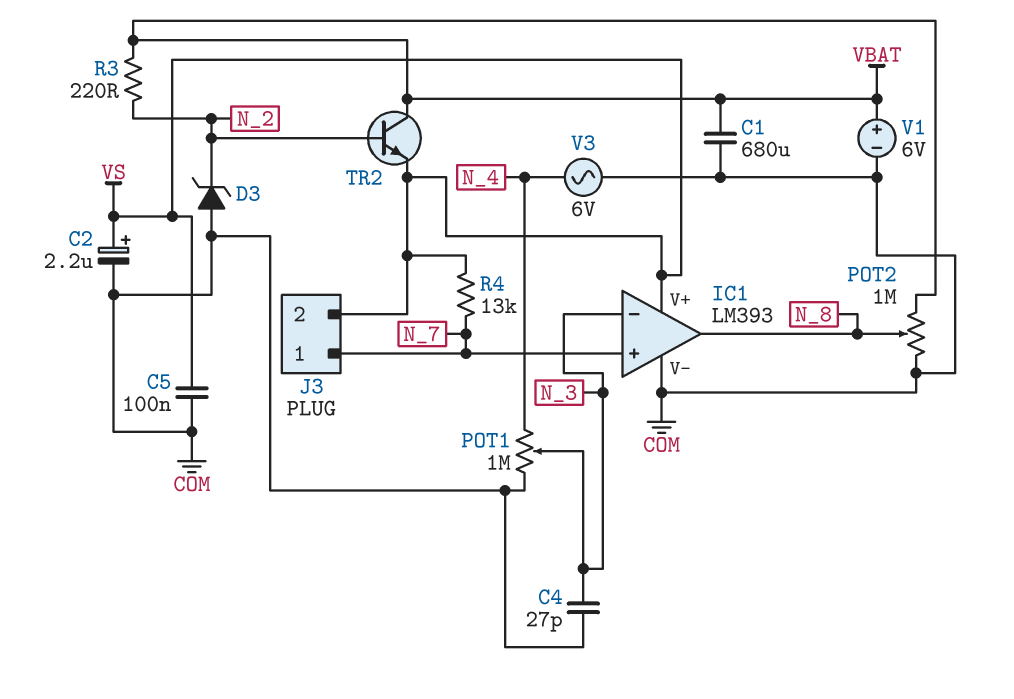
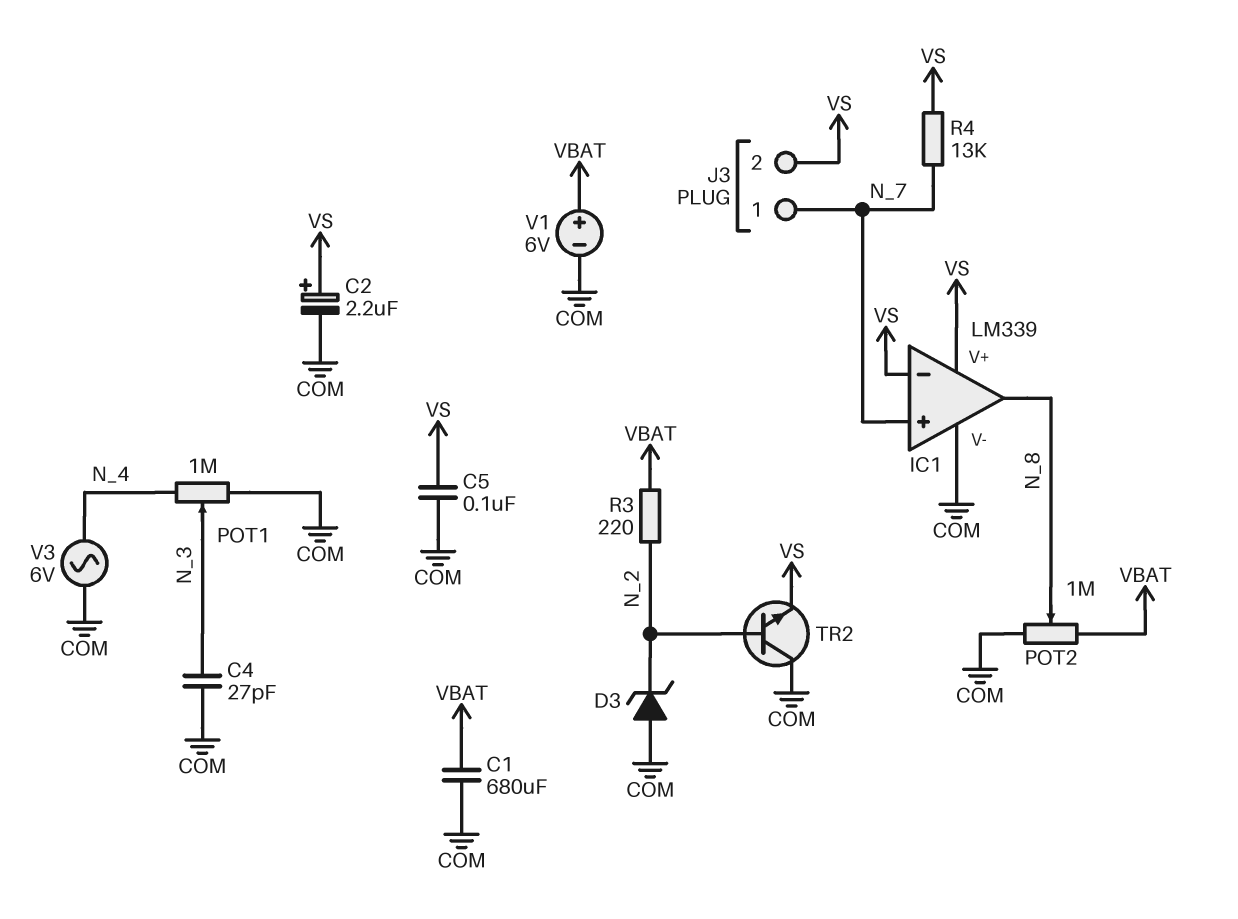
IC1: LM393 -> LM339
IC1 pin in-: N_3 -> VS
TR2: NPN (B N_2, C VBAT, E VS) -> NPN (B N_2, C COM, E VS)

